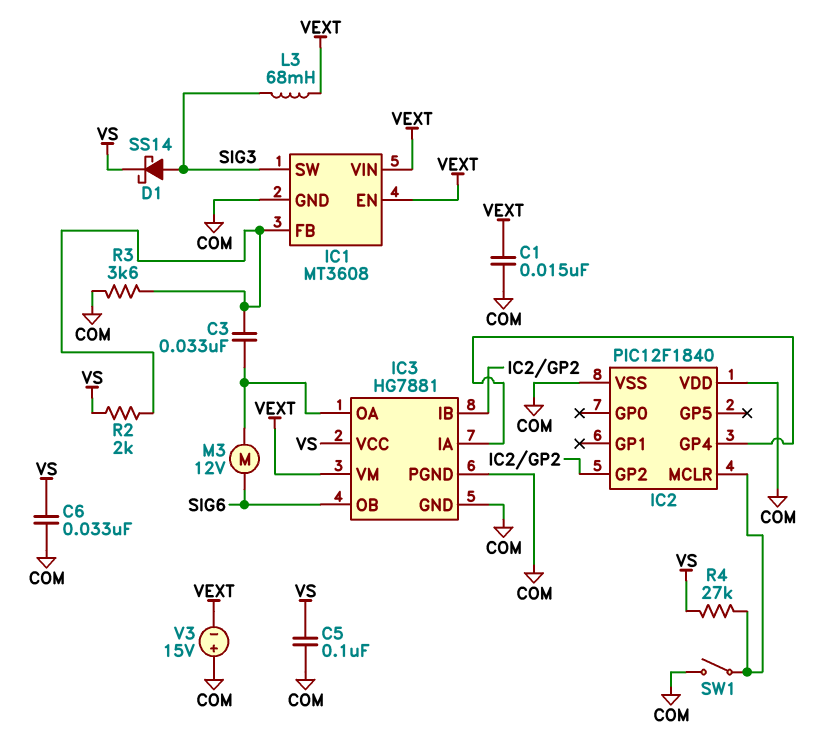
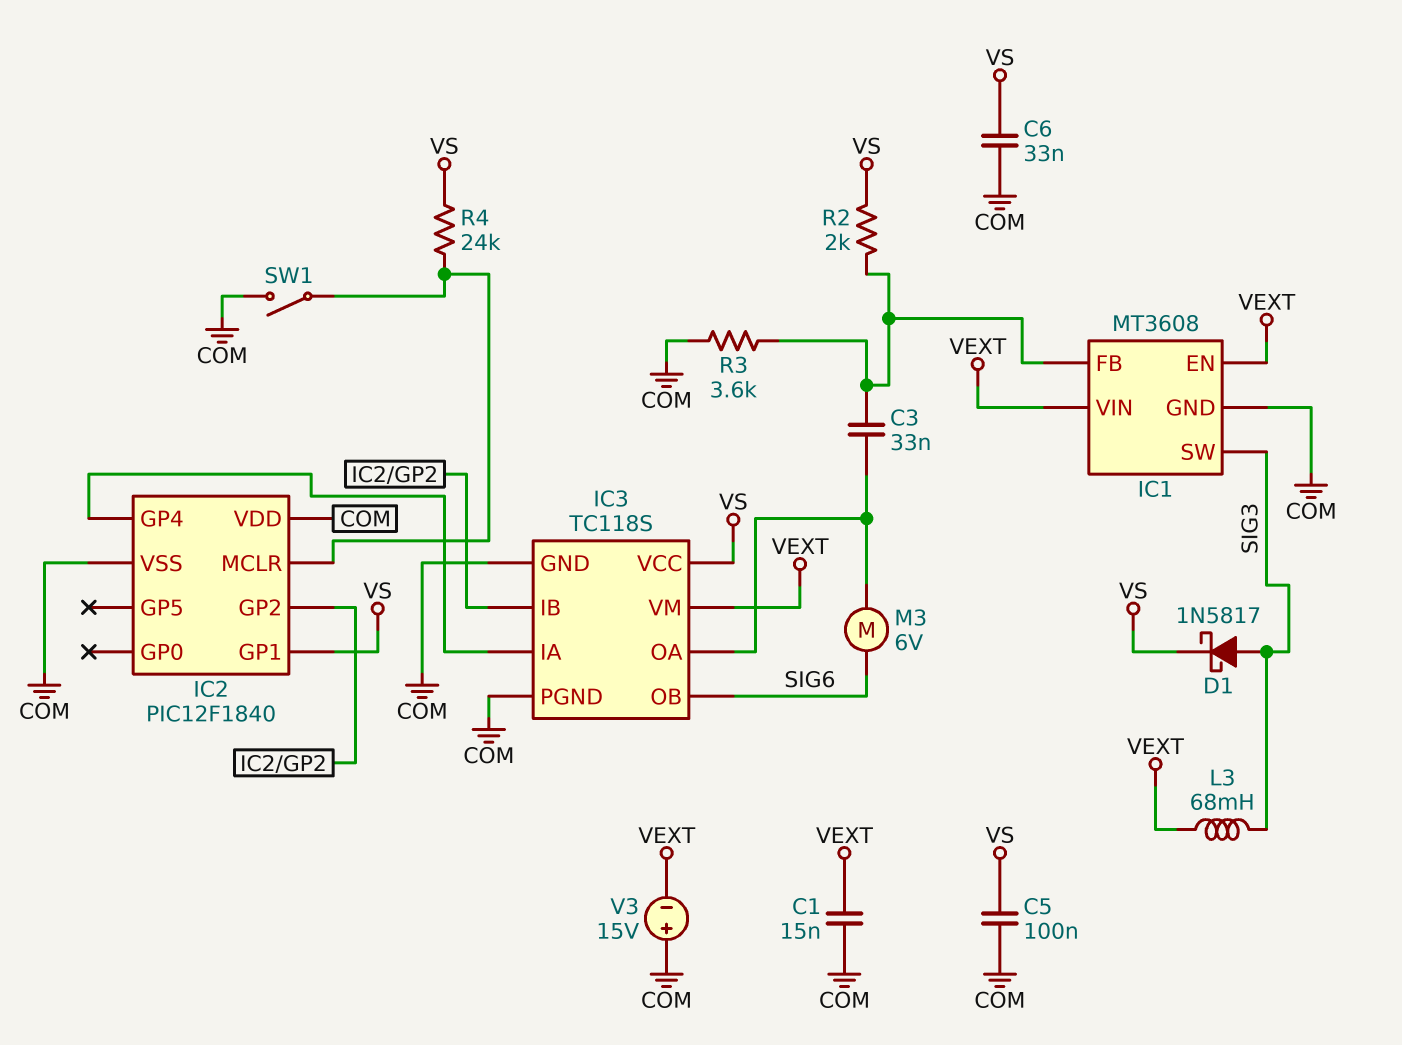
D1: schottky SS14 (A SIG3, K VS) -> schottky 1N5817 (A SIG3, K VS)
IC2 pin GP1: none -> VS
IC3: HG7881 -> TC118S
M3: motor 12V (IC3/OA, SIG6) -> motor 6V (IC3/OA, SIG6)
R4: 27k (IC2/MCLR, VS) -> 24k (IC2/MCLR, VS)

